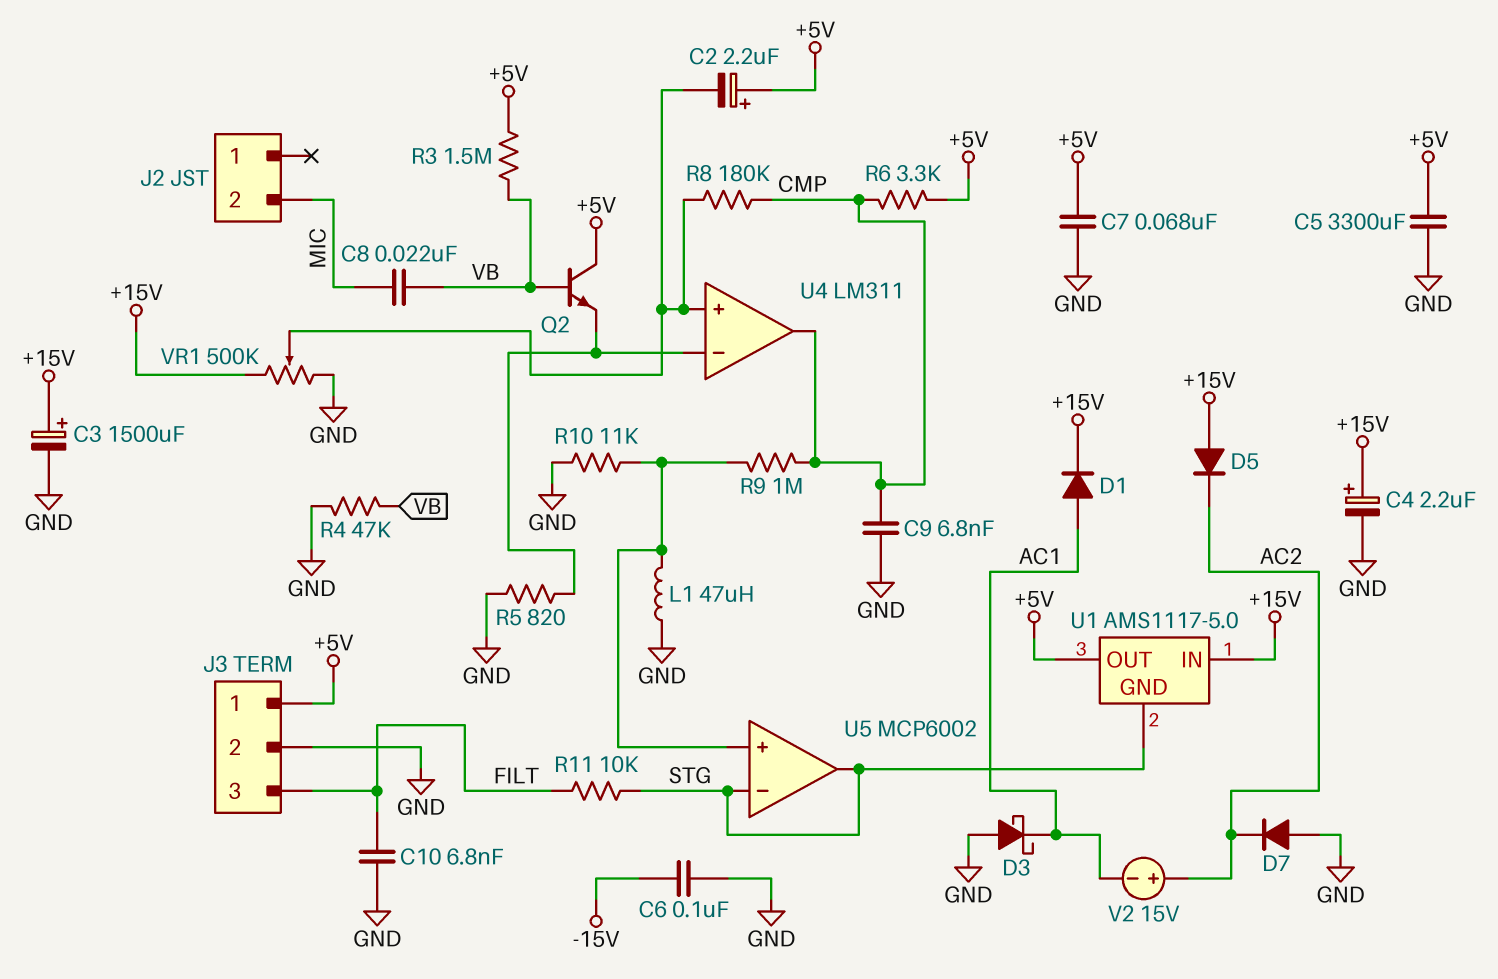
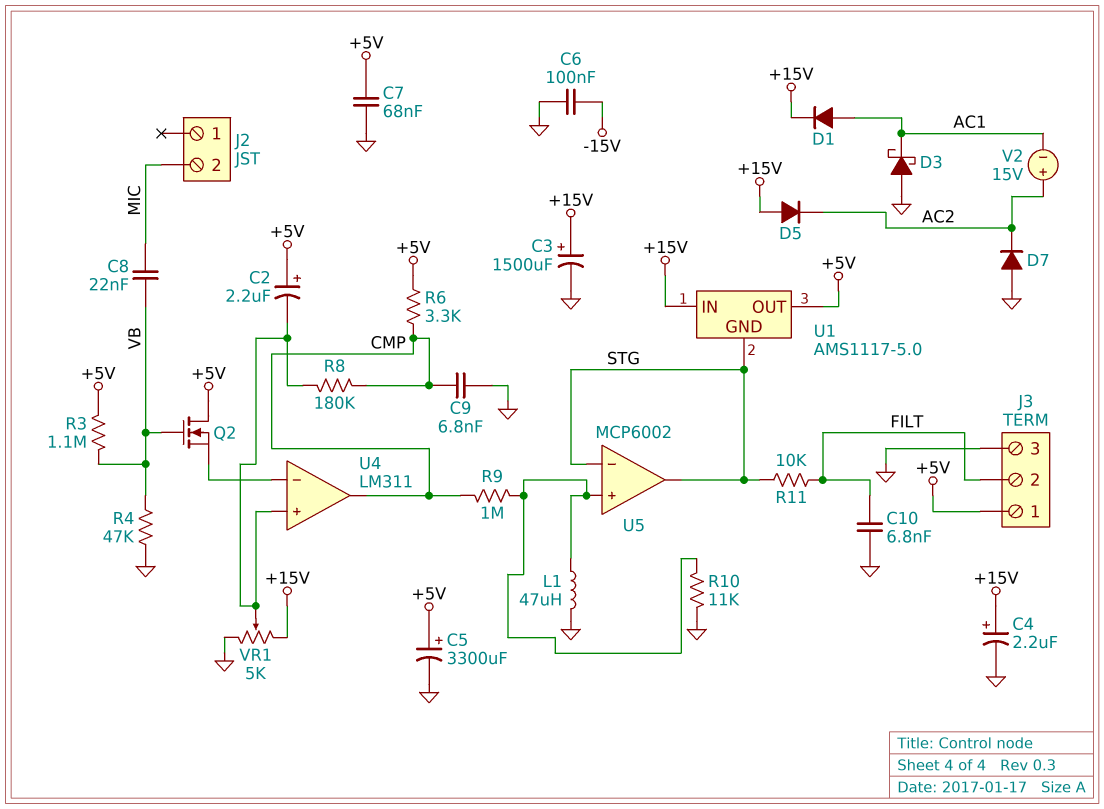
C5: 3300uF (+5V, GND) -> 3300uF (plus +5V, minus GND)
J3 pin 2: GND -> FILT
J3 pin 3: FILT -> GND
Q2: NPN (B VB, C +5V, E U4/in-) -> NMOS (G VB, D +5V, S U4/in-)
R3: 1.5M (+5V, VB) -> 1.1M (+5V, VB)
R5: 820 (GND, U4/in-) -> none
VR1: 500k (+15V, GND, wiper U4/in+) -> 5k (+15V, GND, wiper U4/in+)

